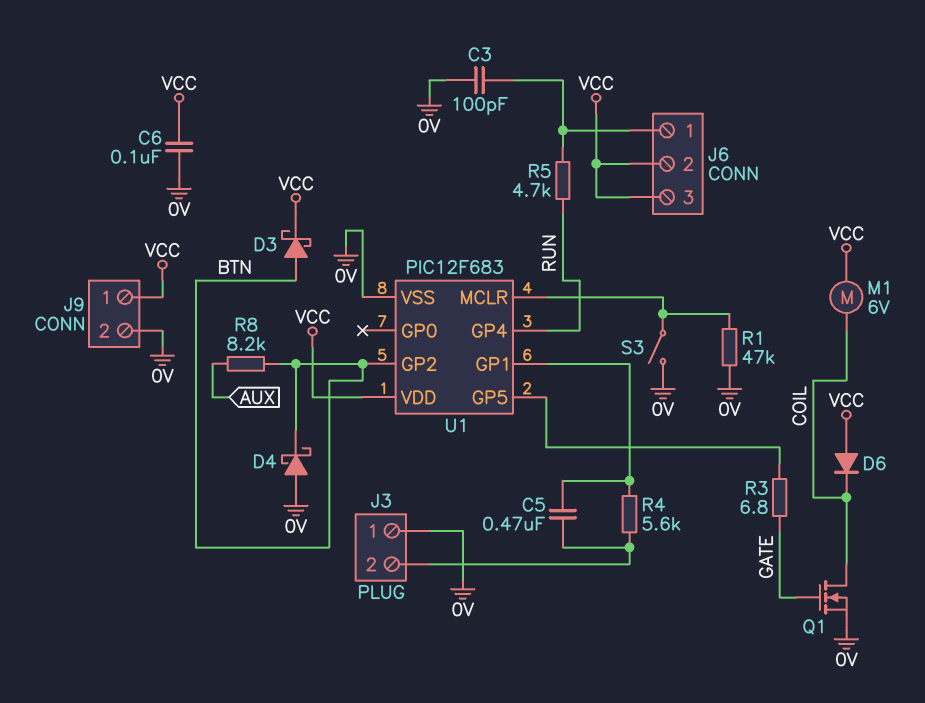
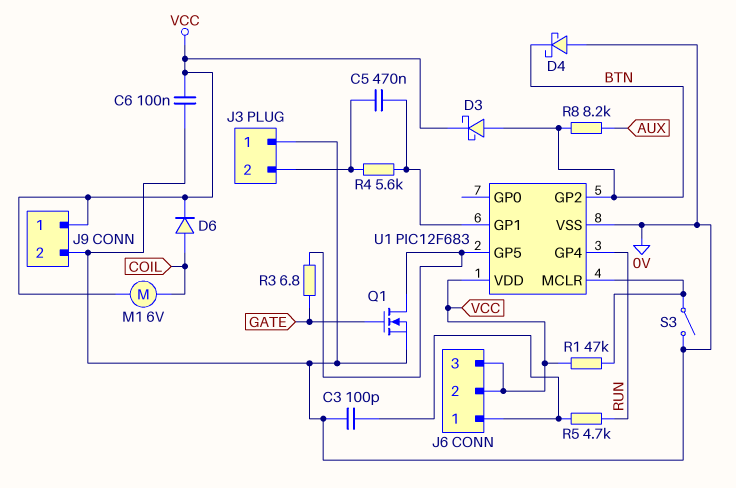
D6: diode (A VCC, K COIL) -> diode (A COIL, K VCC)
Q1: NMOS (G GATE, D COIL, S 0V) -> NMOS (G GATE, D U1/GP5, S 0V)
R1: 47k (0V, U1/MCLR) -> 47k (U1/MCLR, VCC)

